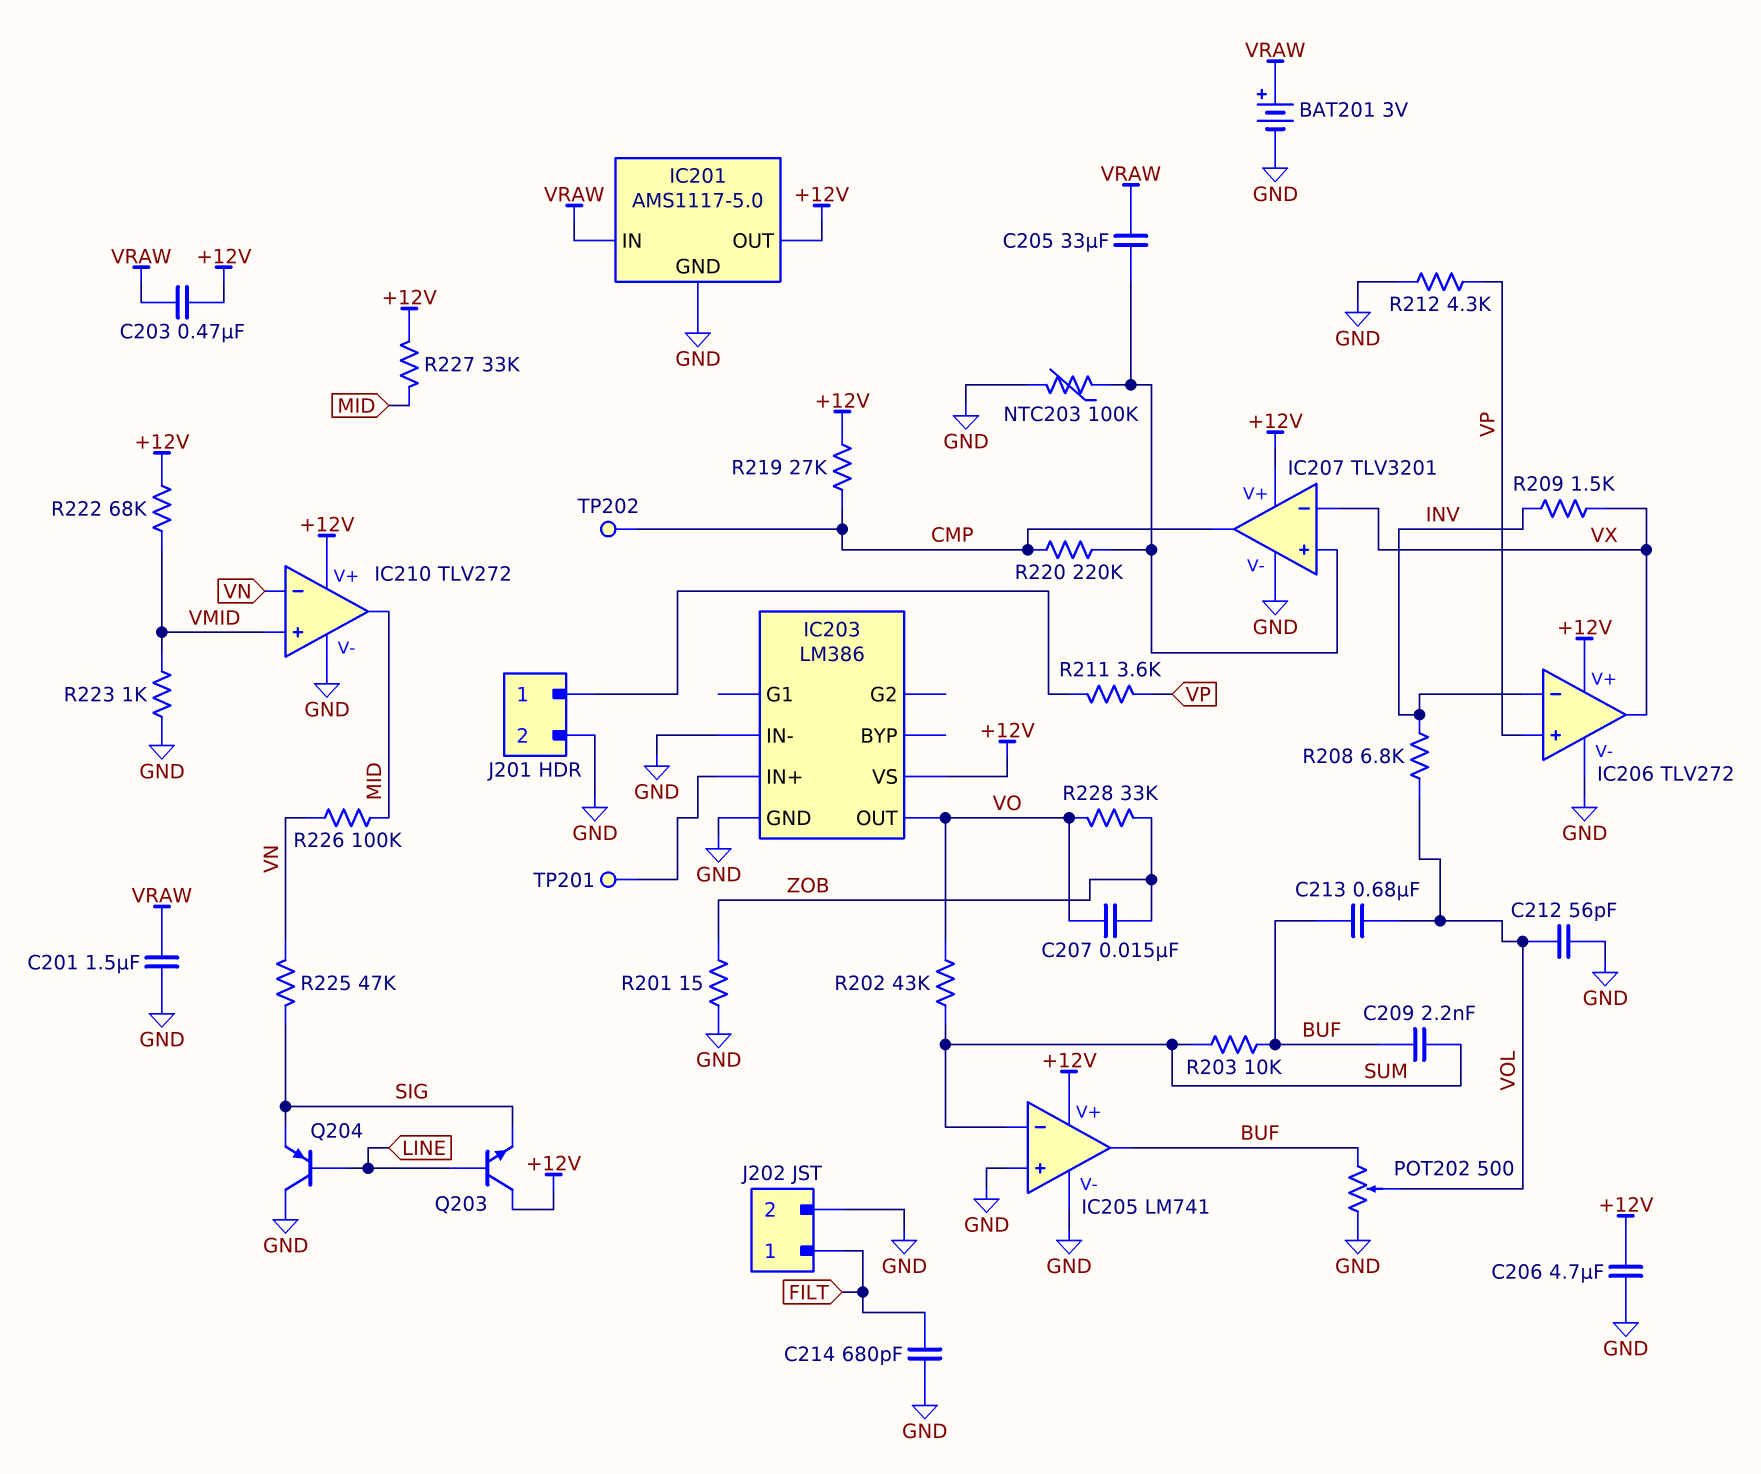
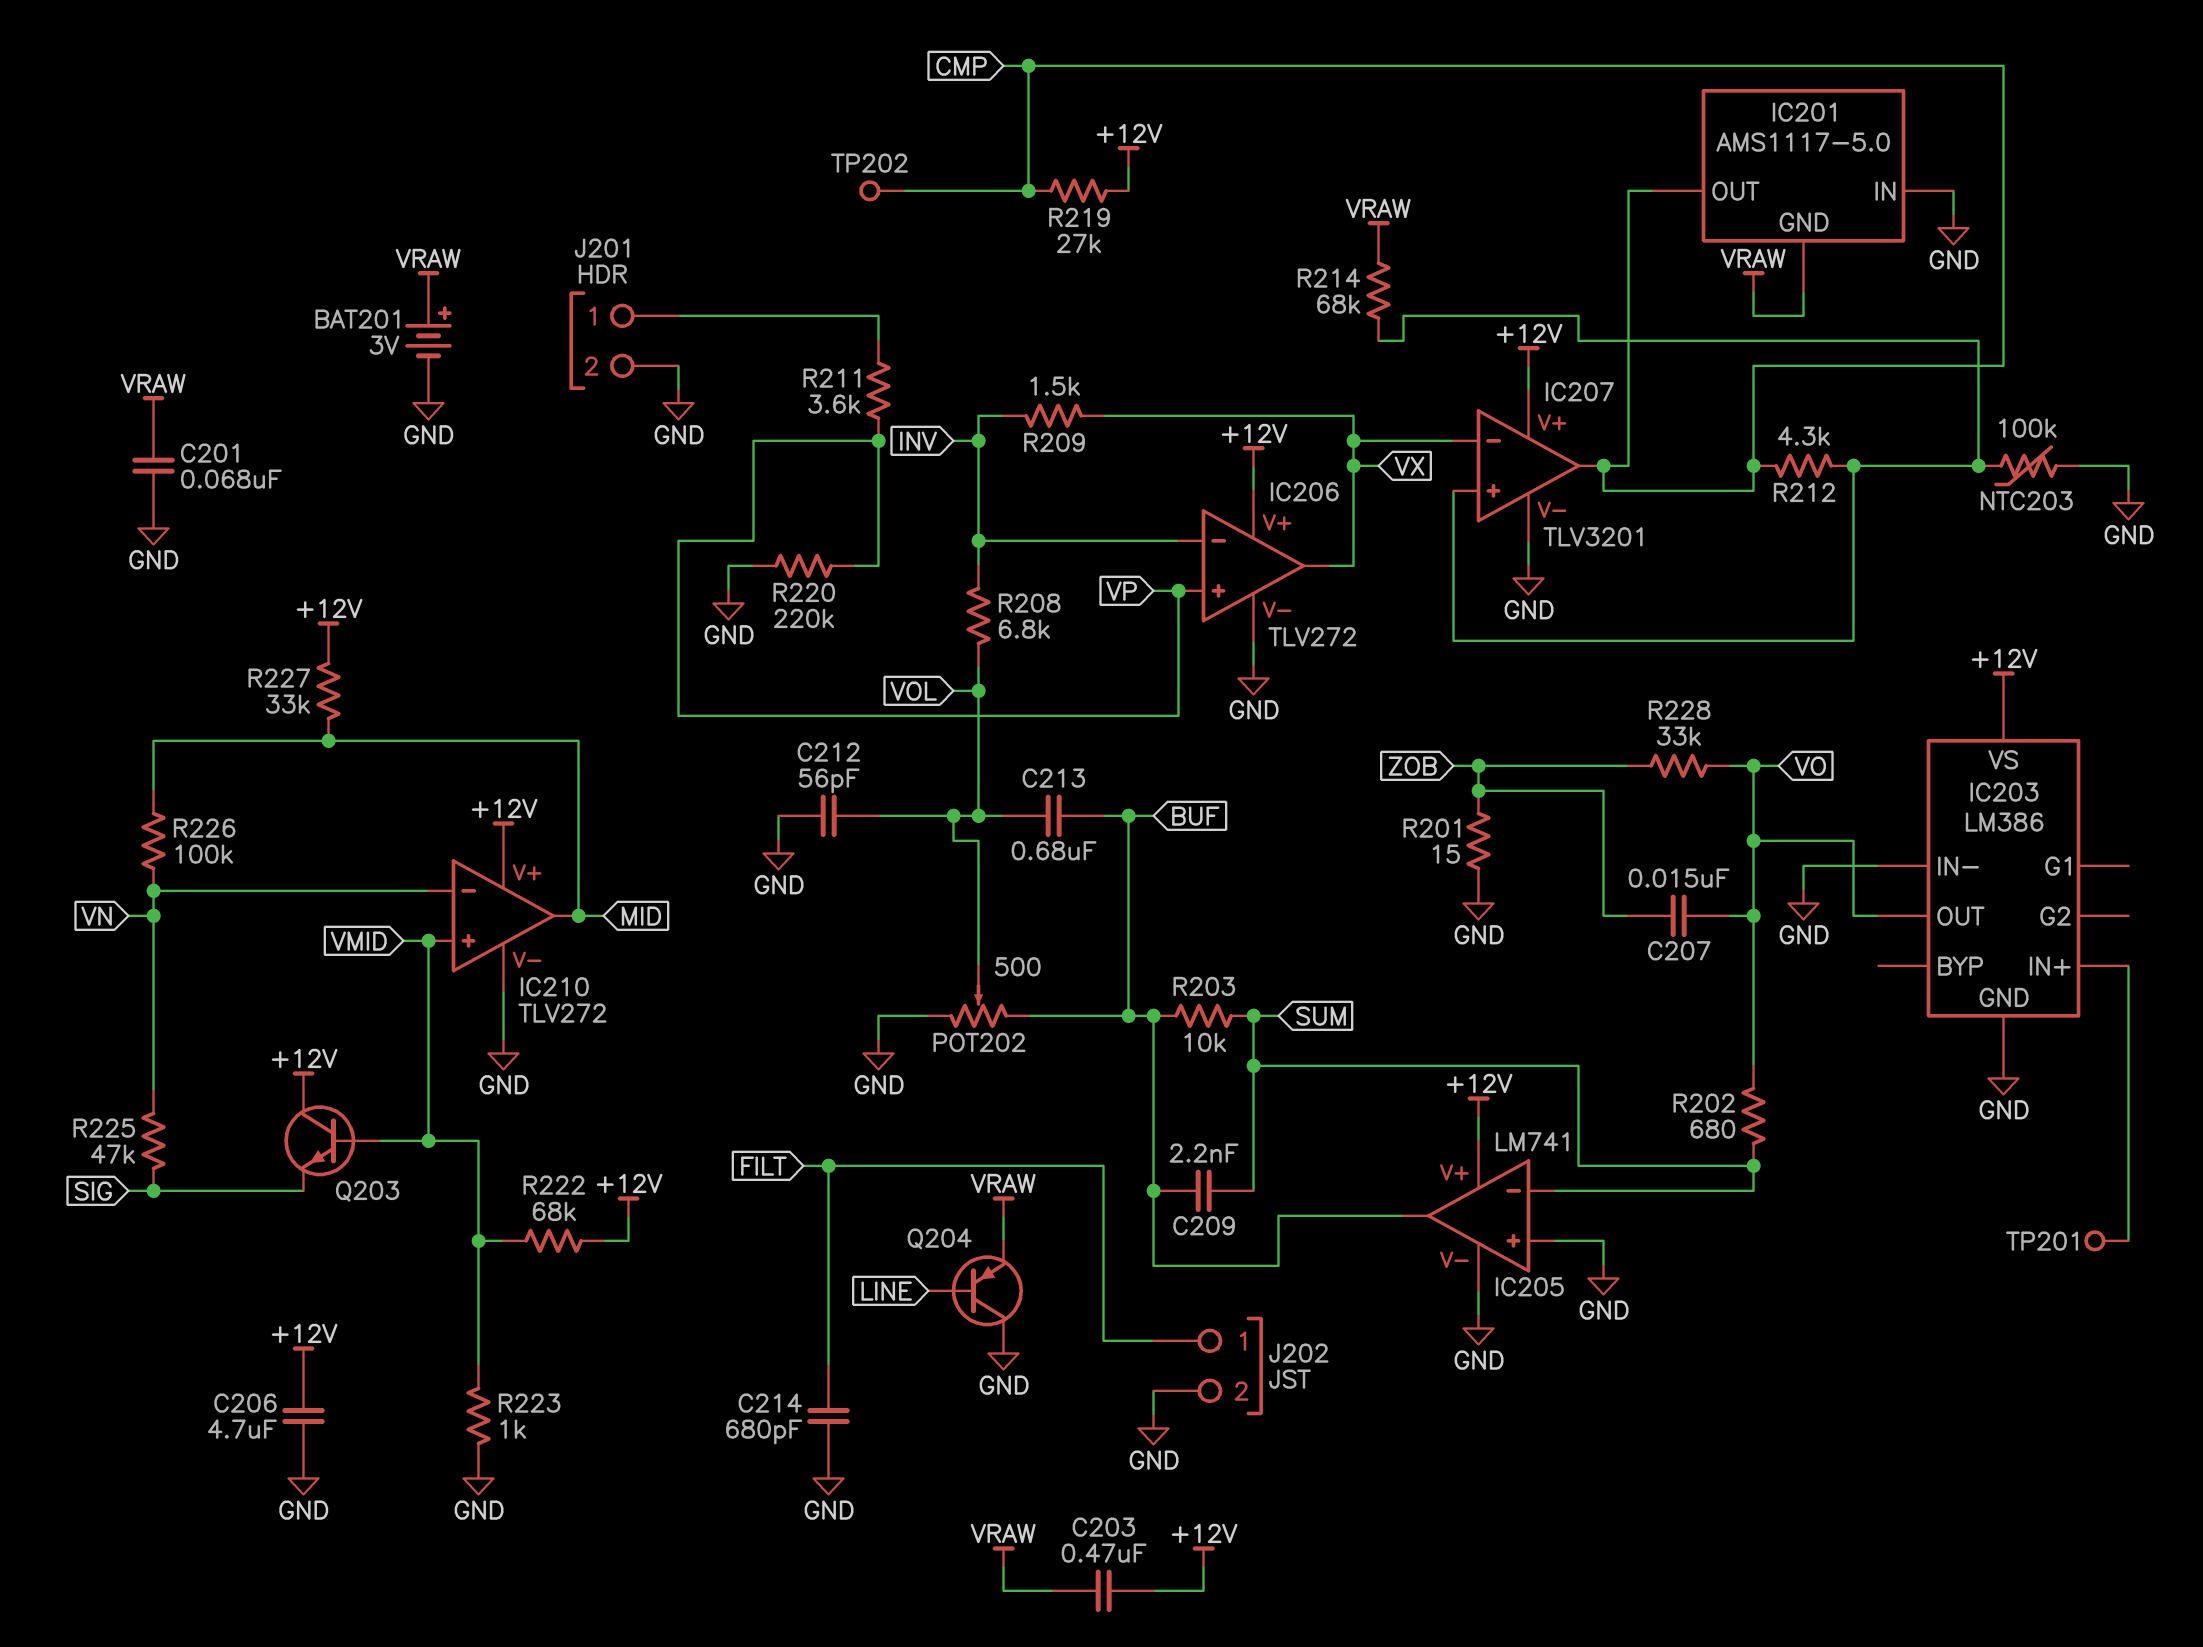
C201: 1.5uF (GND, VRAW) -> 68nF (GND, VRAW)
C205: 33uF (IC207/in+, VRAW) -> none
IC201 pin GND: GND -> VRAW
IC201 pin IN: VRAW -> GND
IC201 pin OUT: +12V -> CMP
Q203: NPN (B LINE, C +12V, E SIG) -> NPN (B VMID, C +12V, E SIG)
Q204: PNP (B LINE, C GND, E SIG) -> PNP (B LINE, C GND, E VRAW)
R202: 43k (SUM, VO) -> 680 (SUM, VO)
R212: 4.3k (GND, VP) -> 4.3k (CMP, IC207/in+)
R214: none -> 68k (IC207/in+, VRAW)
R220: 220k (CMP, IC207/in+) -> 220k (GND, VP)

